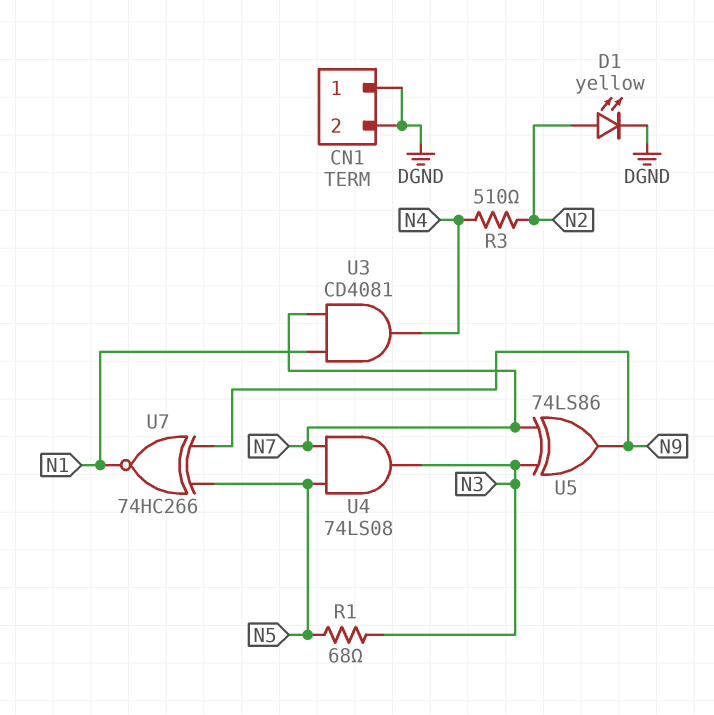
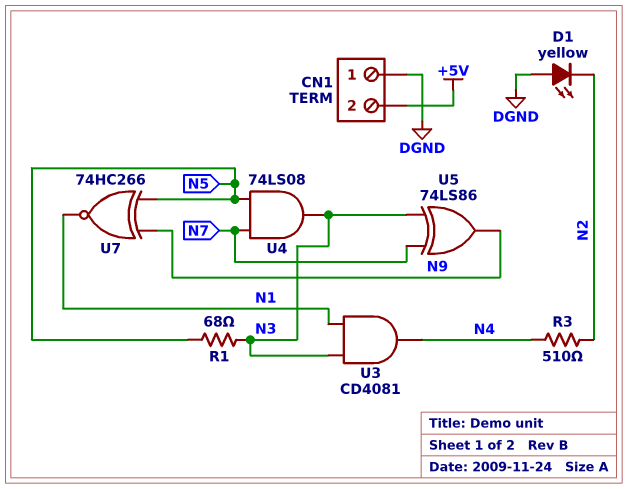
CN1 pin 2: DGND -> +5V
D1: LED yellow (A N2, K DGND) -> LED yellow (A DGND, K N2)
U3: AND CD4081 (in N1, in N7, out N4) -> AND CD4081 (in N1, in N3, out N4)

